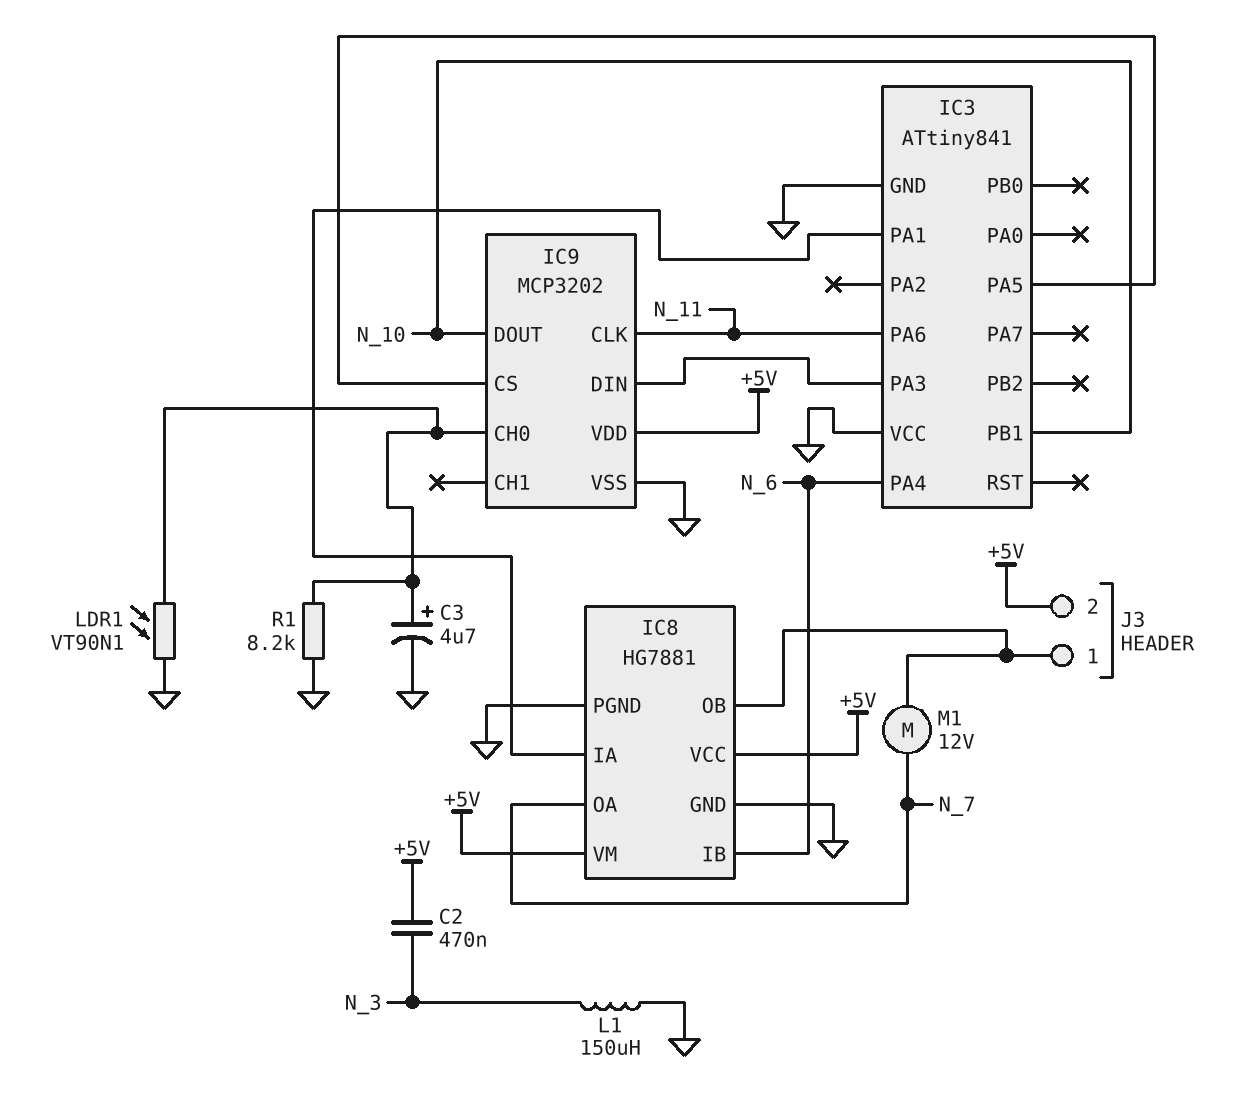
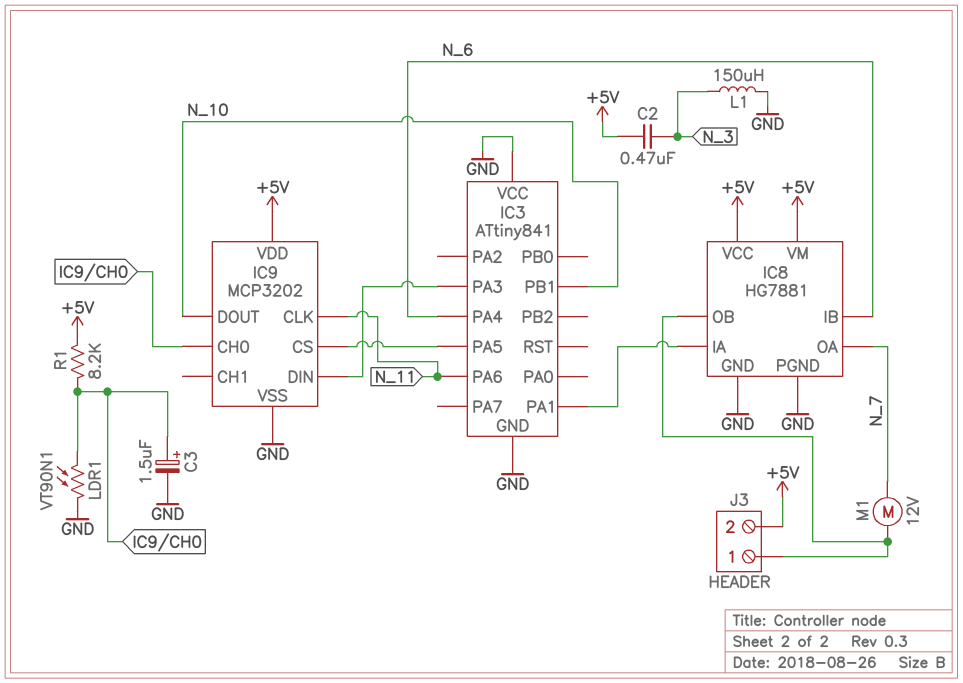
C3: 4.7uF (plus IC9/CH0, minus GND) -> 1.5uF (plus IC9/CH0, minus GND)
R1: 8.2k (GND, IC9/CH0) -> 8.2k (+5V, IC9/CH0)

